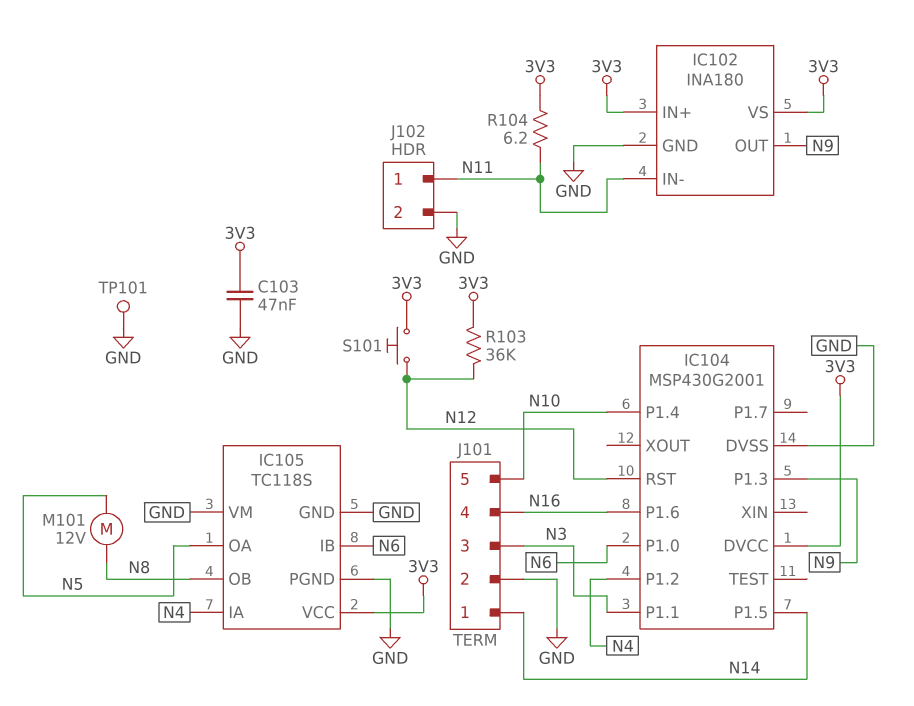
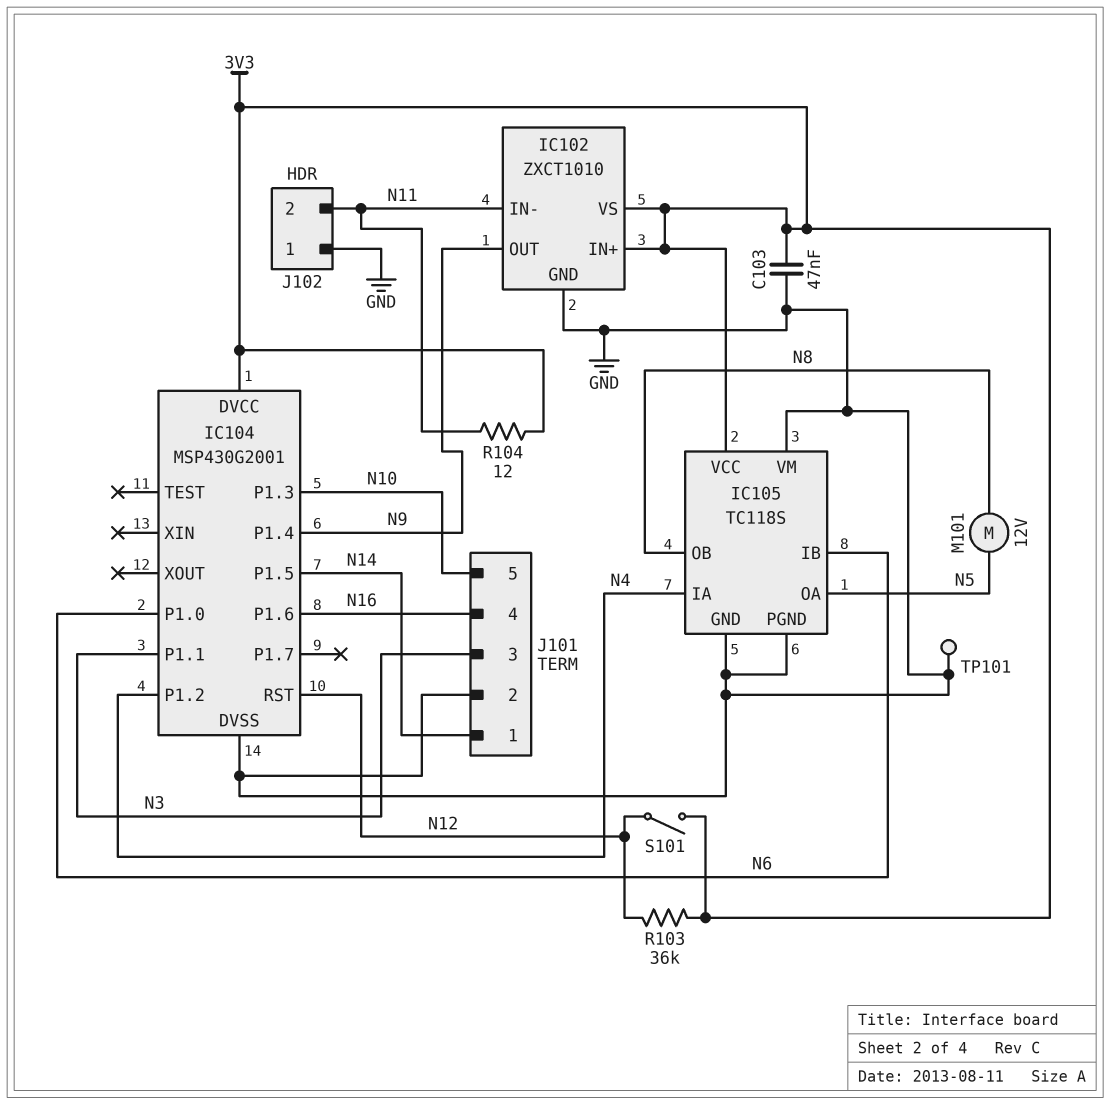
IC102: INA180 -> ZXCT1010
IC104 pin P1.3: N9 -> N10
IC104 pin P1.4: N10 -> N9
J102 pin 1: N11 -> GND
J102 pin 2: GND -> N11
R104: 6.2 (3V3, N11) -> 12 (3V3, N11)
S101: button (3V3, N12) -> switch (3V3, N12)

